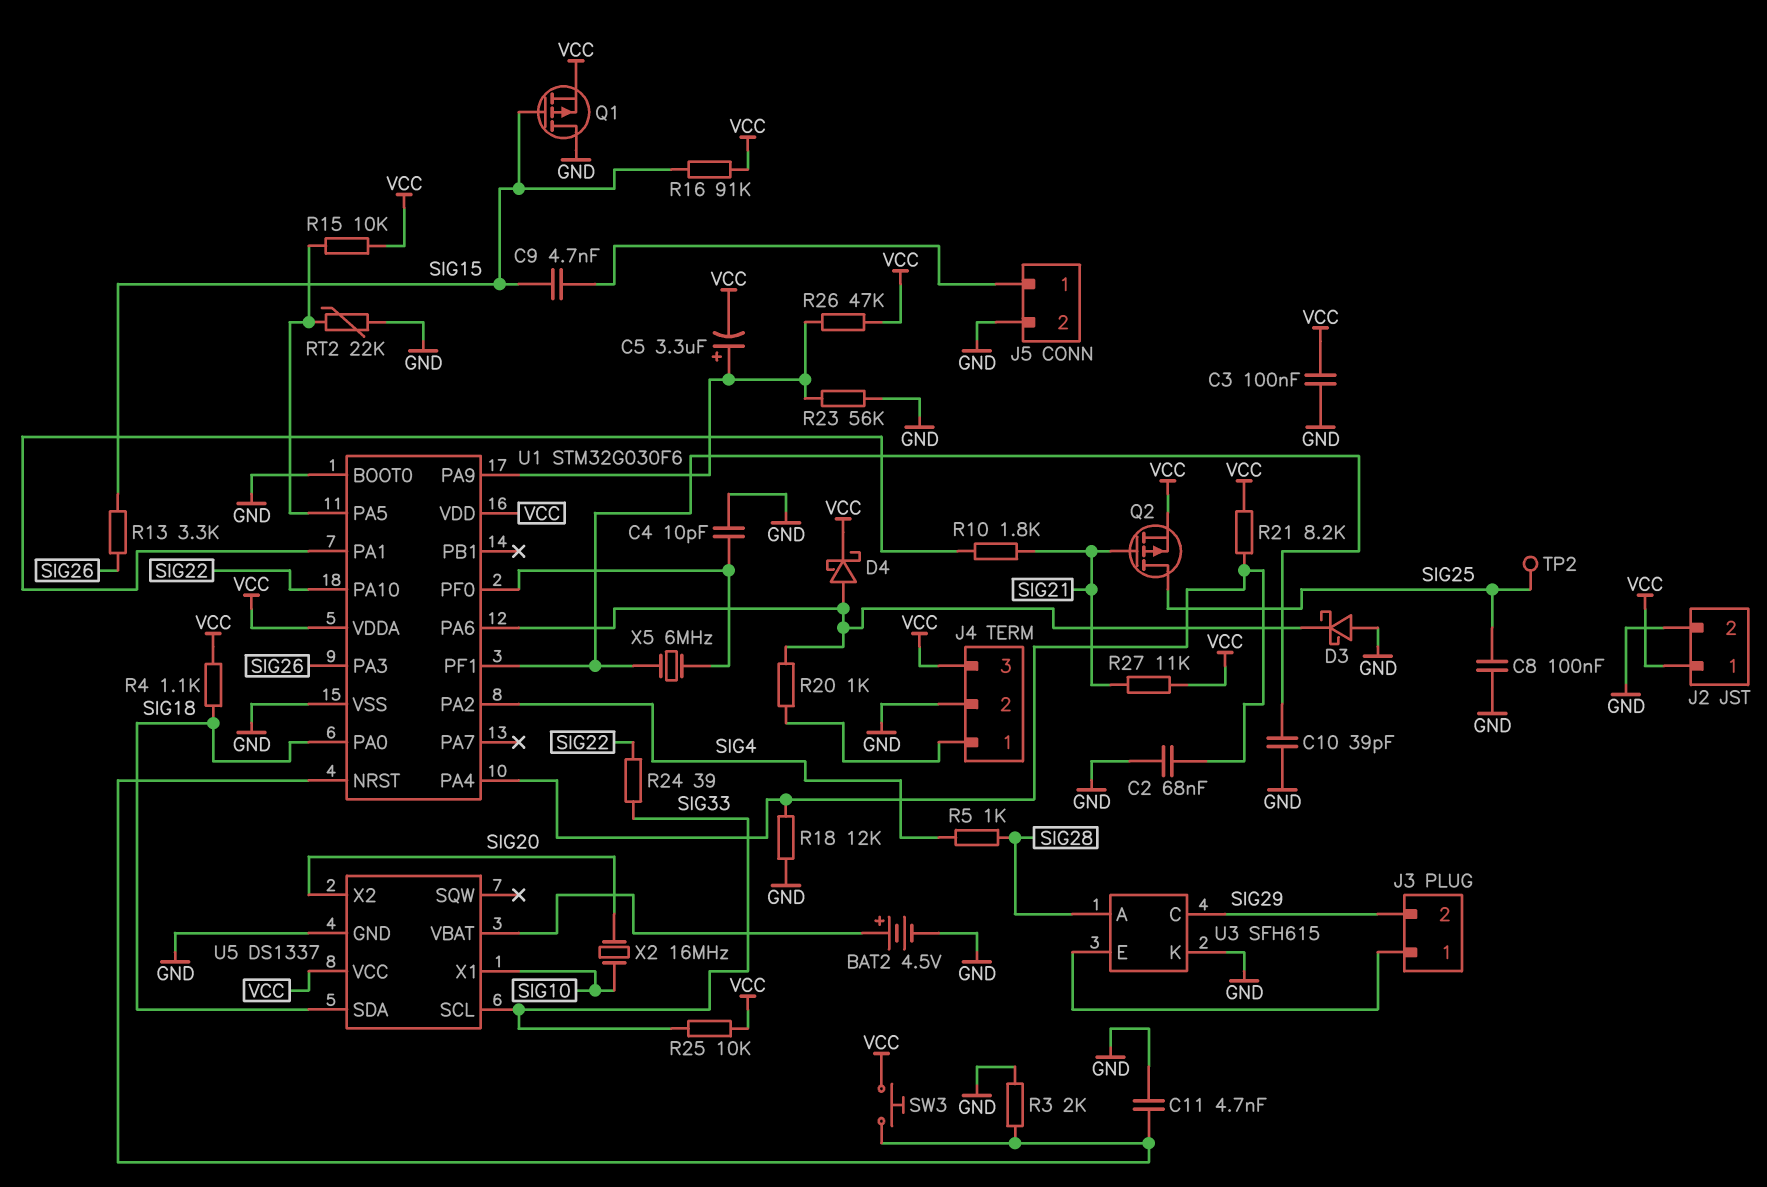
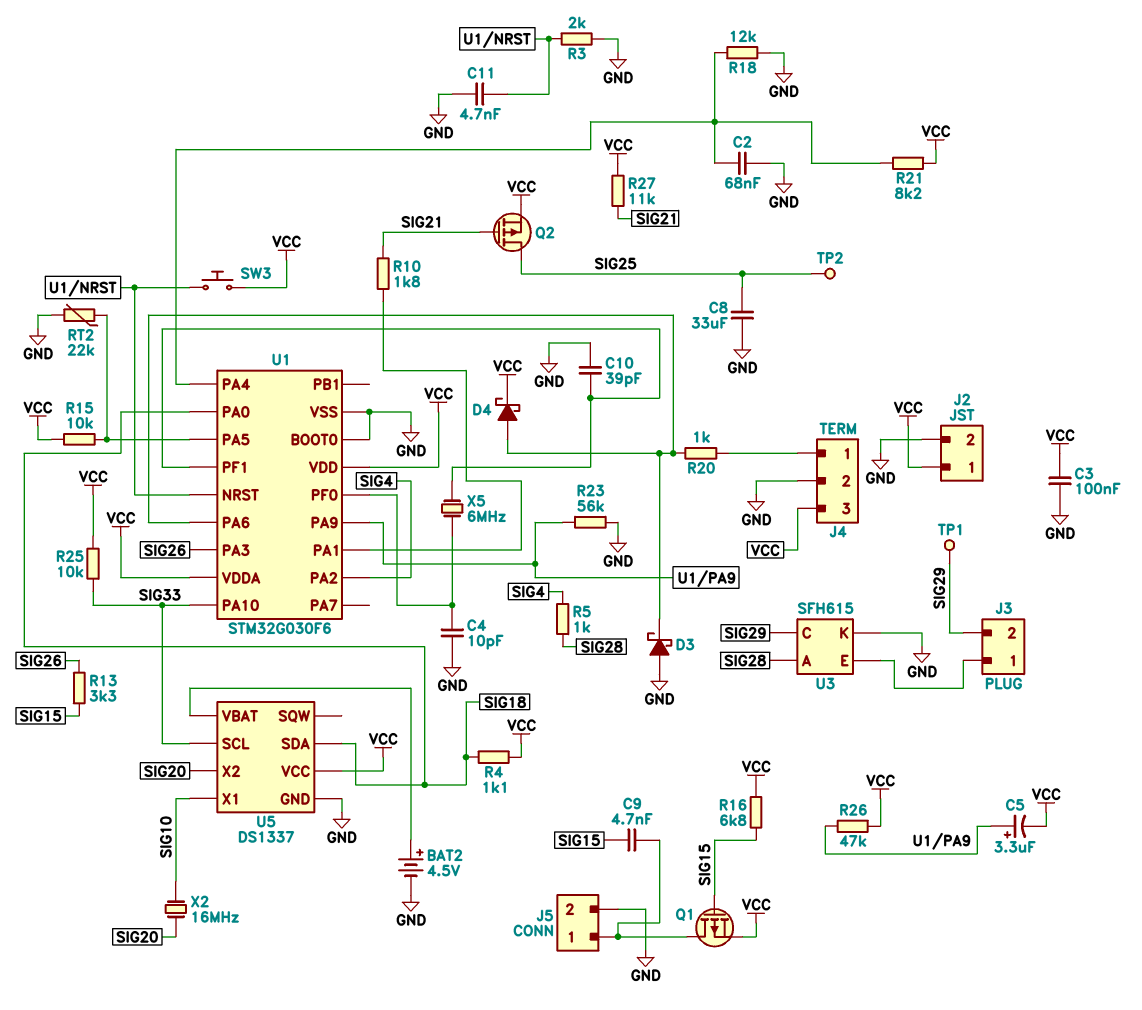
C8: 100nF (GND, SIG25) -> 33uF (GND, SIG25)
Q1: PMOS (G SIG15, D GND, S VCC) -> PMOS (G SIG15, D J5/1, S VCC)
R16: 91k (SIG15, VCC) -> 6.8k (SIG15, VCC)
R24: 39 (SIG22, SIG33) -> none
TP1: none -> test point (SIG29)
U1 pin PA10: SIG22 -> SIG33

